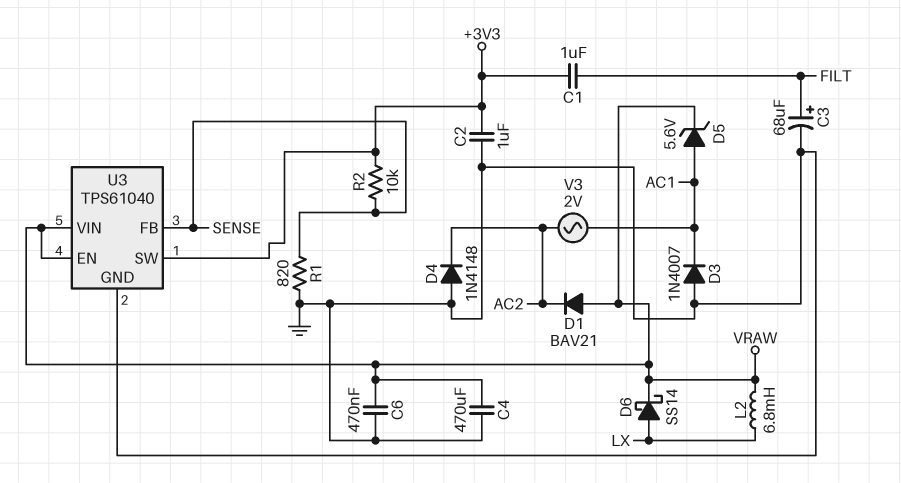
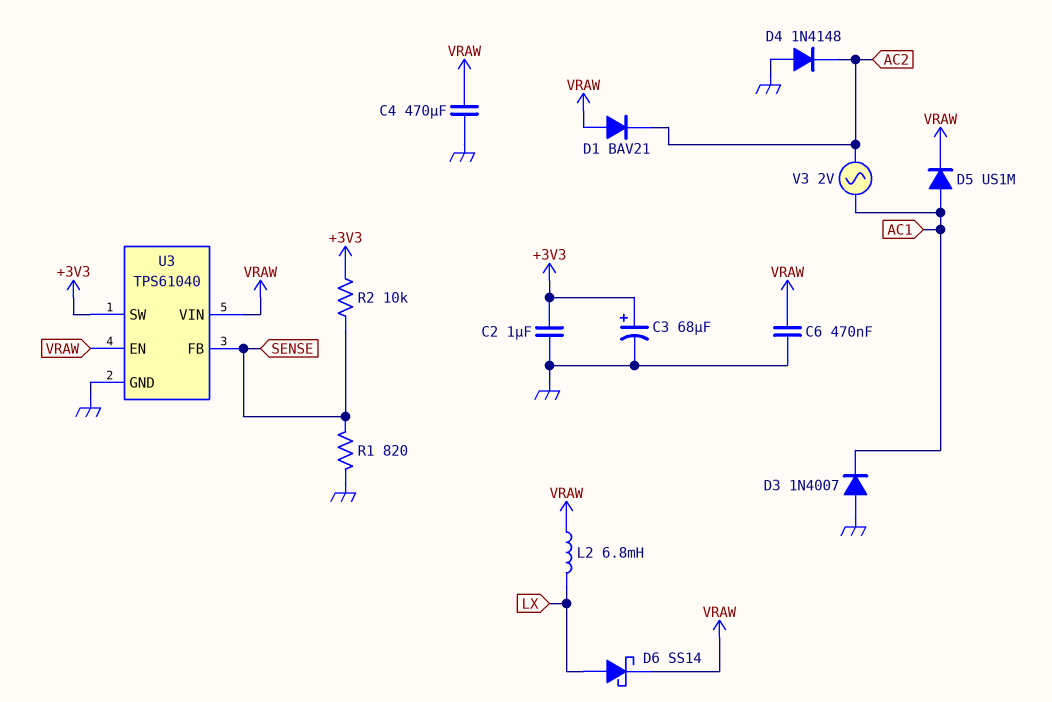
C1: 1uF (+3V3, FILT) -> none
C3: 68uF (plus FILT, minus GND) -> 68uF (plus +3V3, minus GND)
D5: zener 5.6V (A AC1, K VRAW) -> diode US1M (A AC1, K VRAW)

